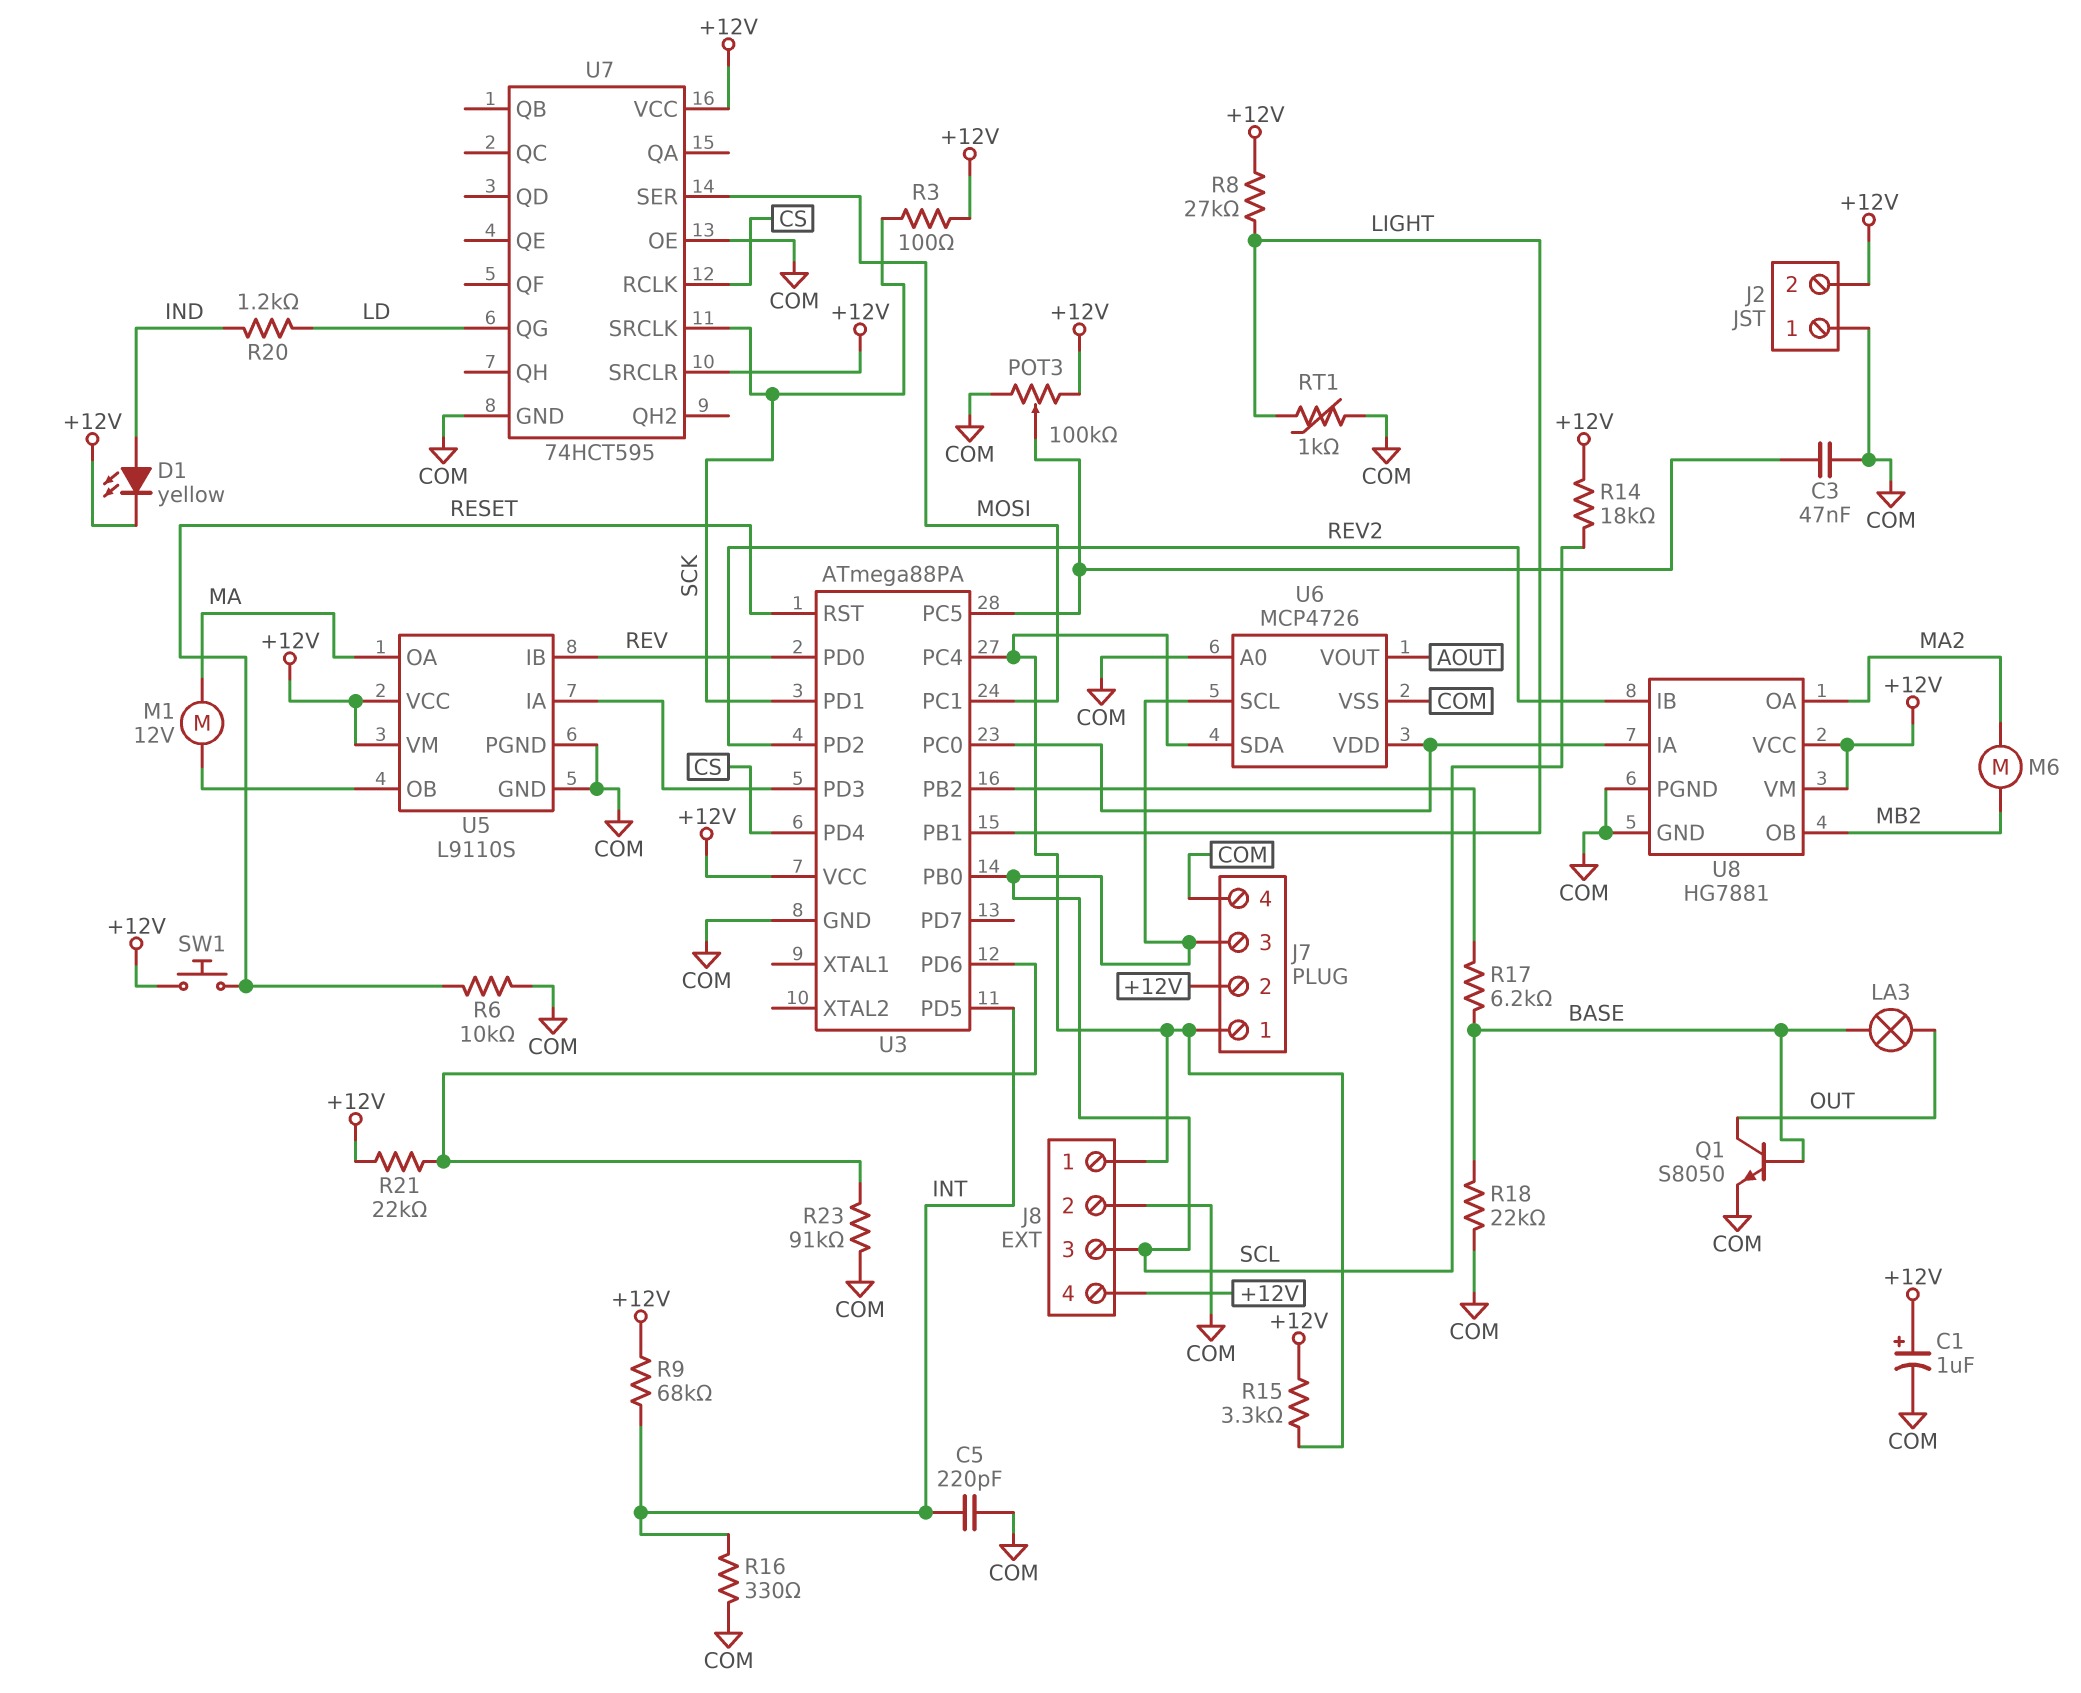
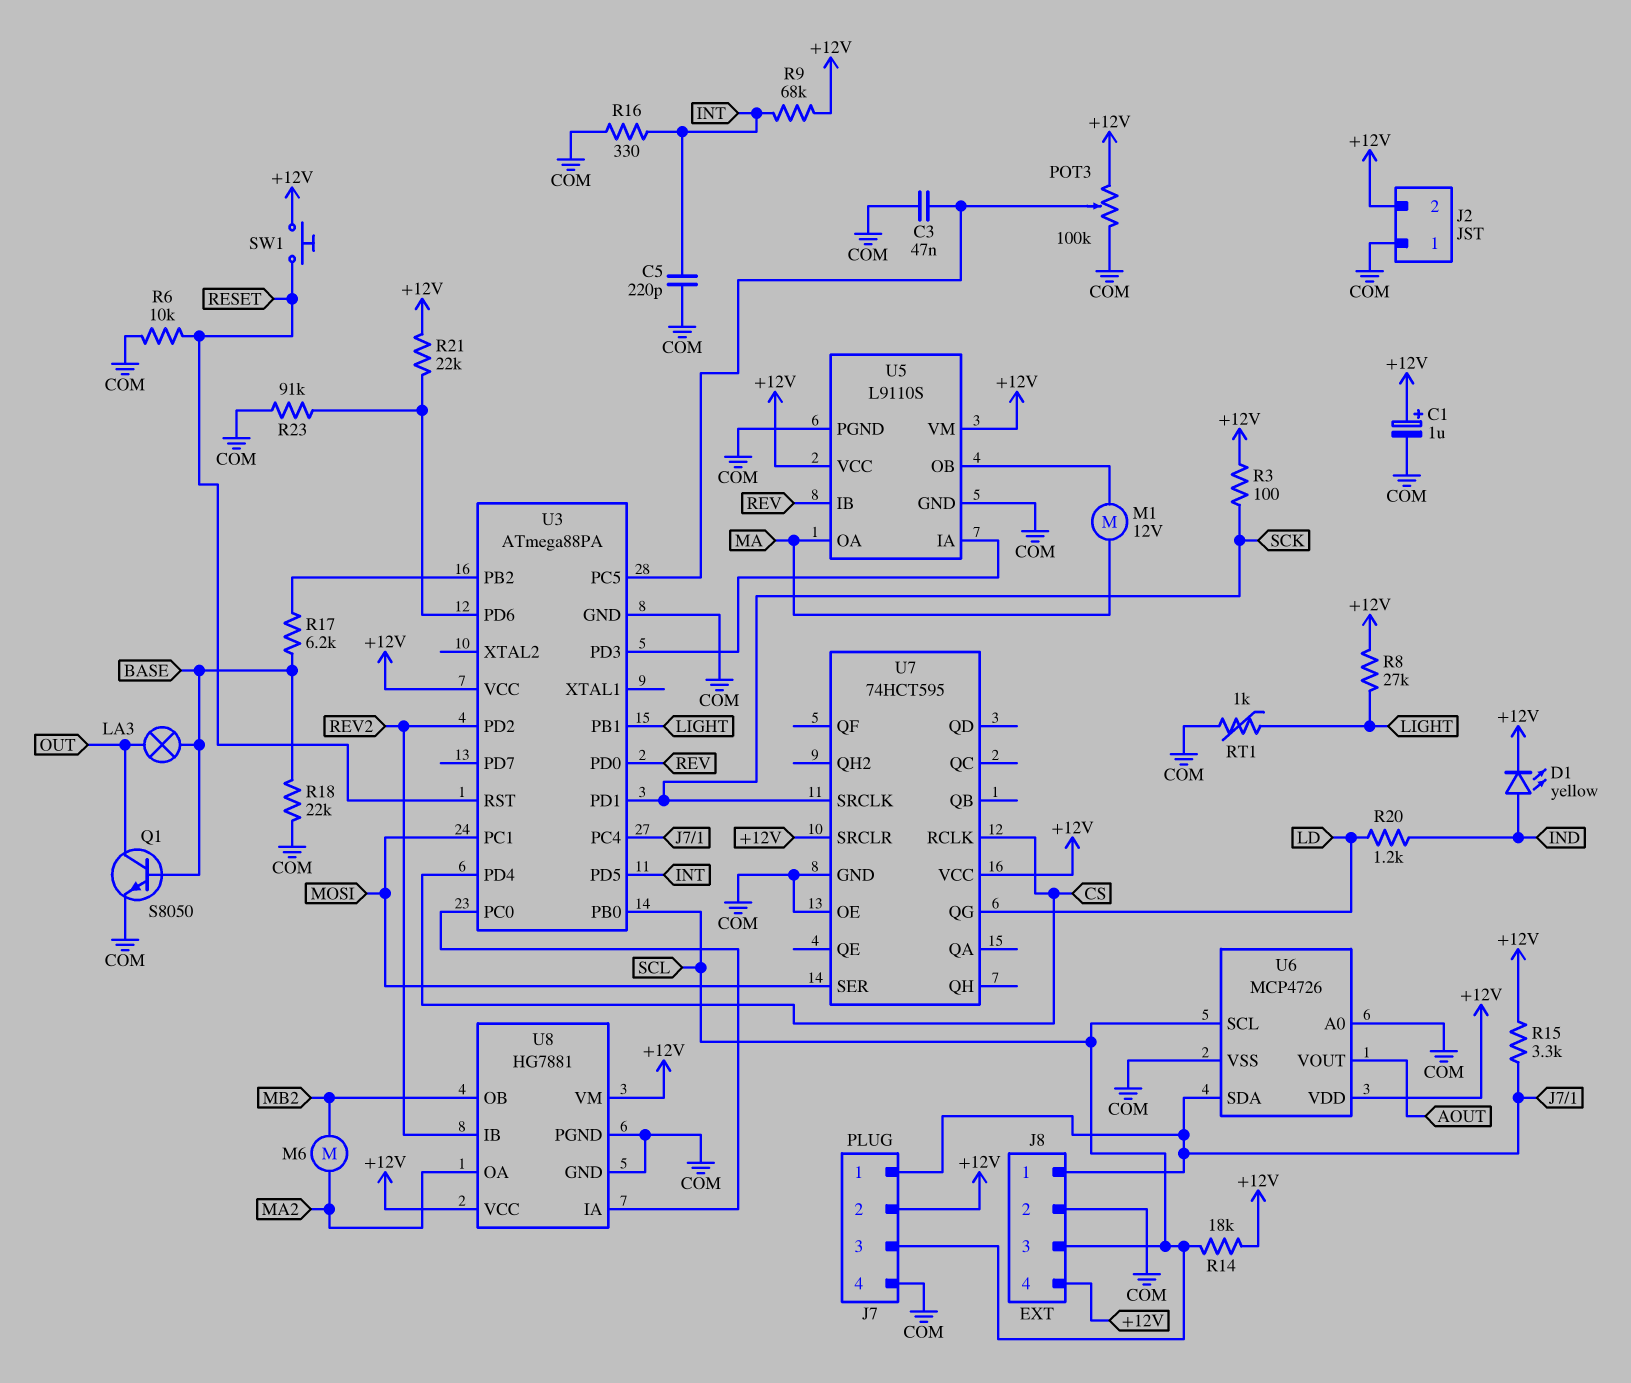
U6 pin VDD: U3/PC0 -> +12V

